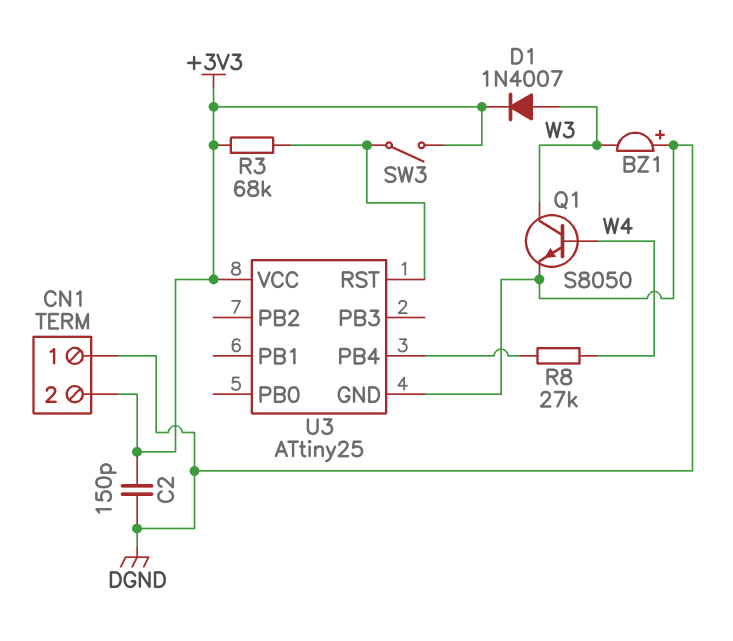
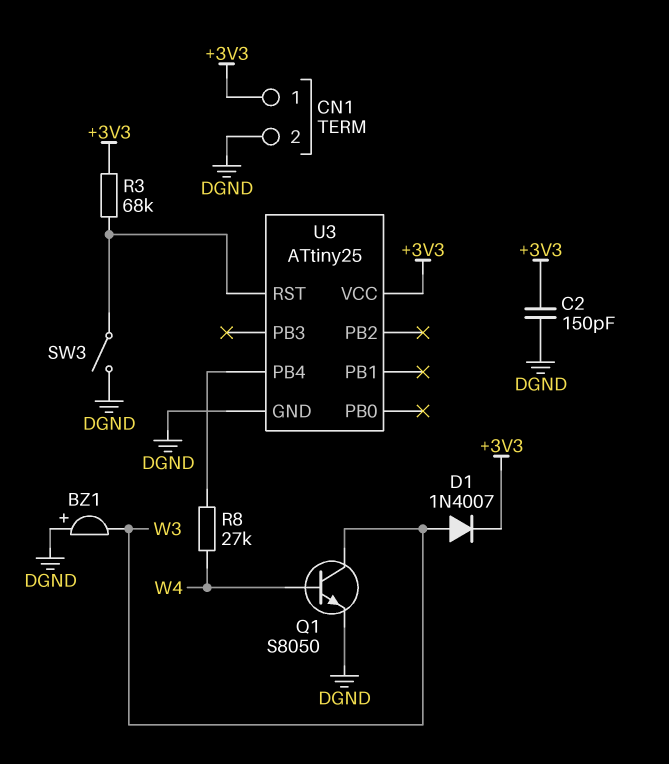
CN1 pin 1: DGND -> +3V3
CN1 pin 2: +3V3 -> DGND
SW3: switch (+3V3, U3/RST) -> switch (DGND, U3/RST)

